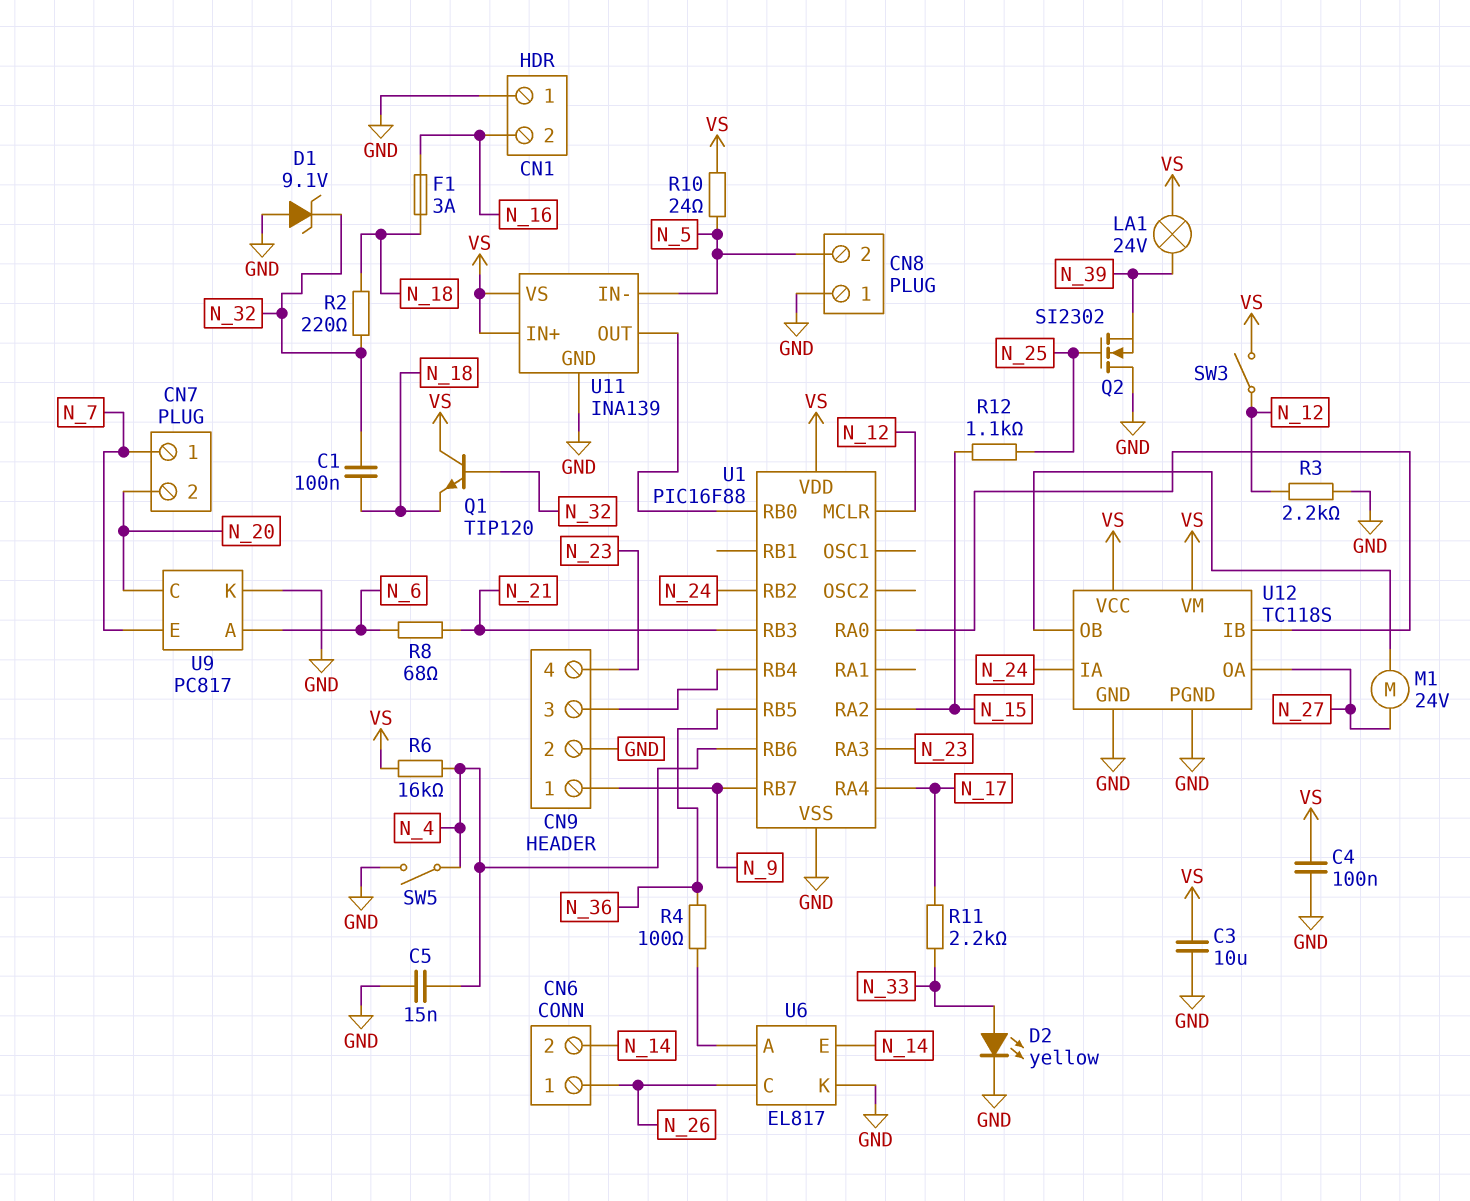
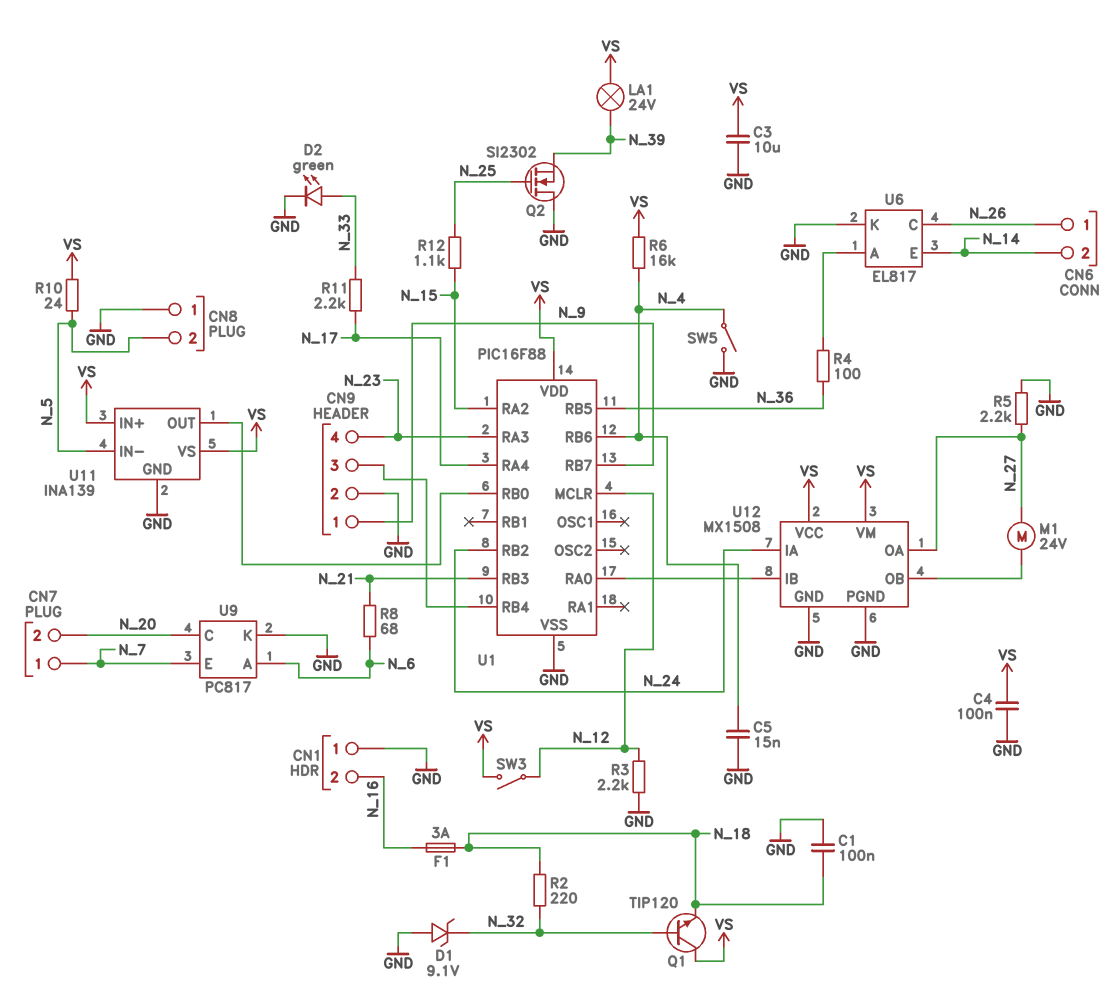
C1: 100nF (N_18, N_32) -> 100nF (GND, N_18)
D2: LED yellow (A N_33, K GND) -> LED green (A N_33, K GND)
R5: none -> 2.2k (GND, N_27)
U12: TC118S -> MX1508

